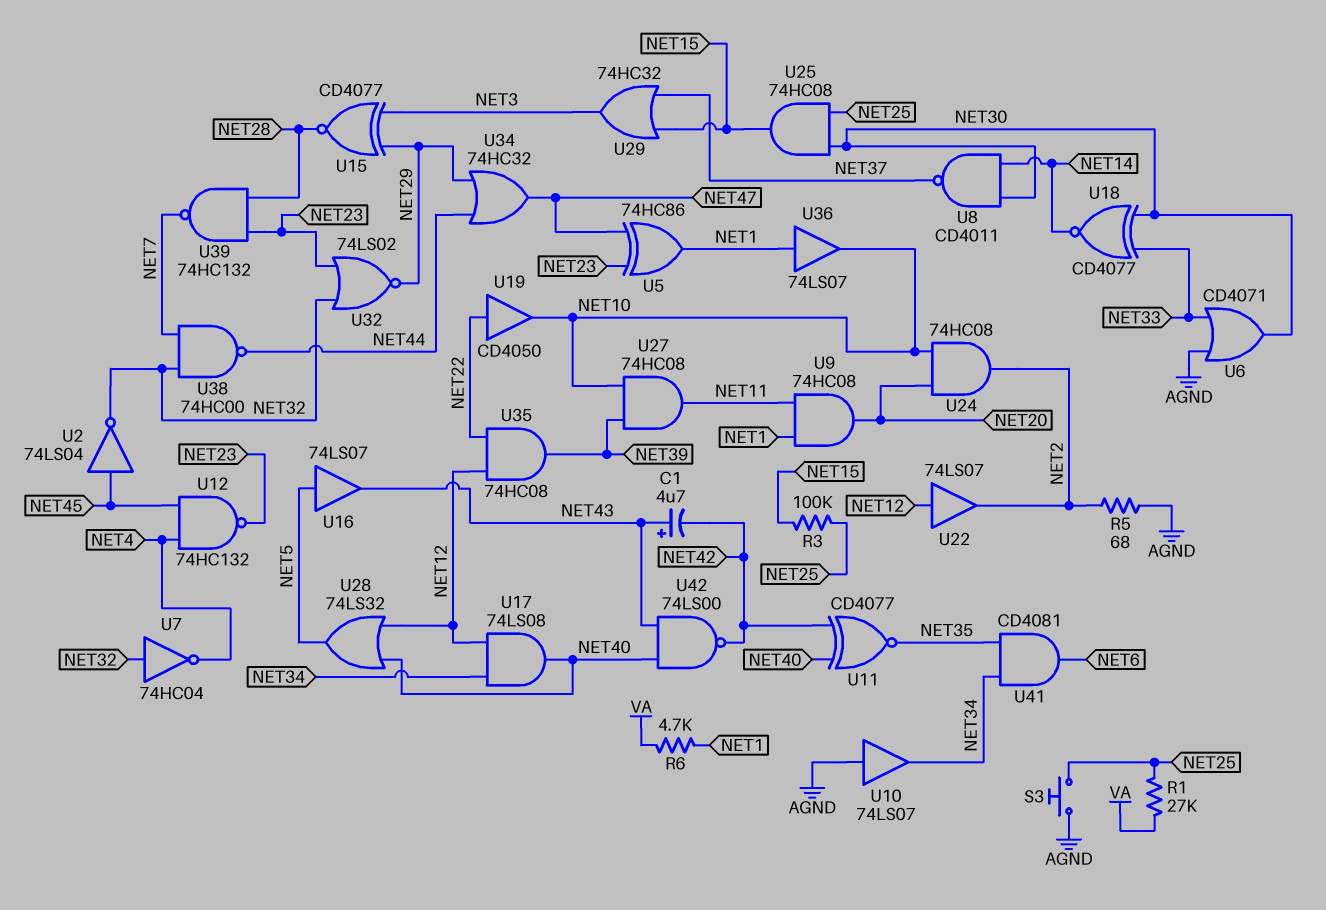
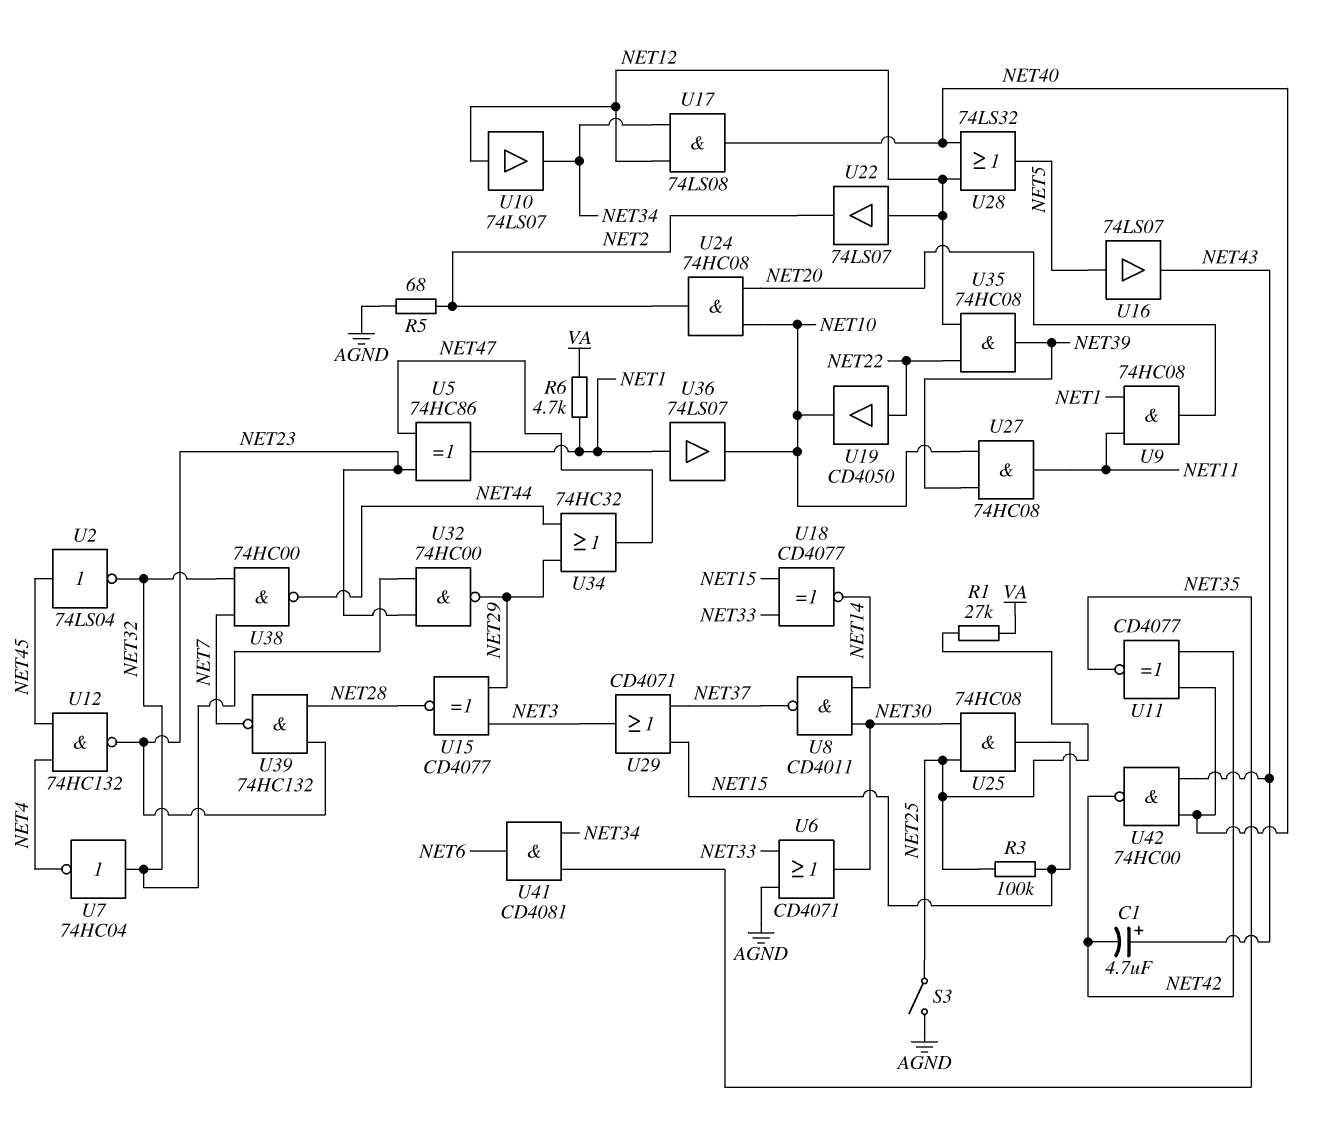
S3: button (AGND, NET25) -> switch (AGND, NET25)
U10: buffer 74LS07 (in AGND, out NET34) -> buffer 74LS07 (in NET12, out NET34)
U18: XNOR CD4077 (in NET30, in NET33, out NET14) -> XNOR CD4077 (in NET15, in NET33, out NET14)
U29: OR 74HC32 (in NET15, in NET37, out NET3) -> OR CD4071 (in NET15, in NET37, out NET3)
U32: NOR 74LS02 (in NET23, in NET32, out NET29) -> NAND 74HC00 (in NET23, in NET32, out NET29)
U42: NAND 74LS00 (in NET40, in NET43, out NET42) -> NAND 74HC00 (in NET40, in NET43, out NET42)

